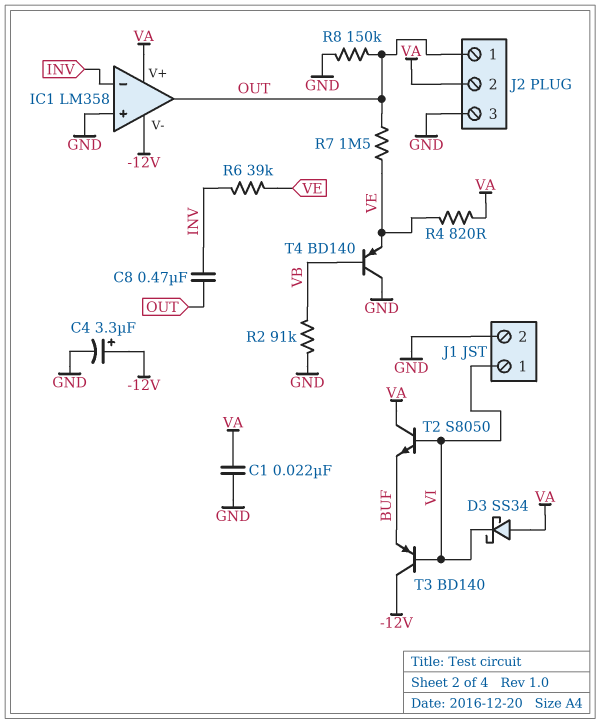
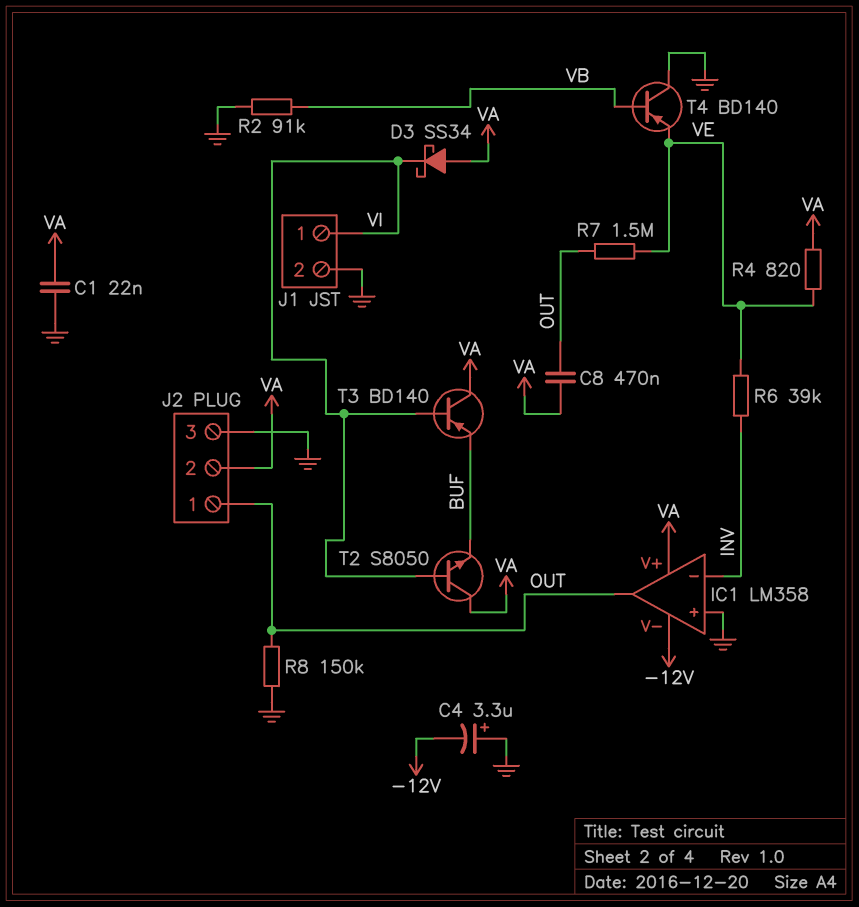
C4: 3.3uF (plus -12V, minus GND) -> 3.3uF (plus GND, minus -12V)
C8: 470nF (INV, OUT) -> 470nF (OUT, VA)
T3: PNP BD140 (B VI, C -12V, E BUF) -> PNP BD140 (B VI, C VA, E BUF)

